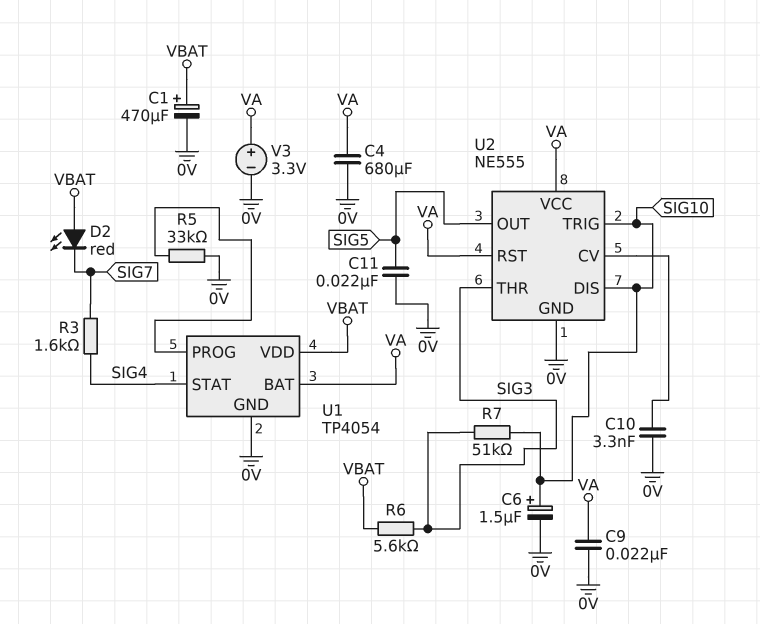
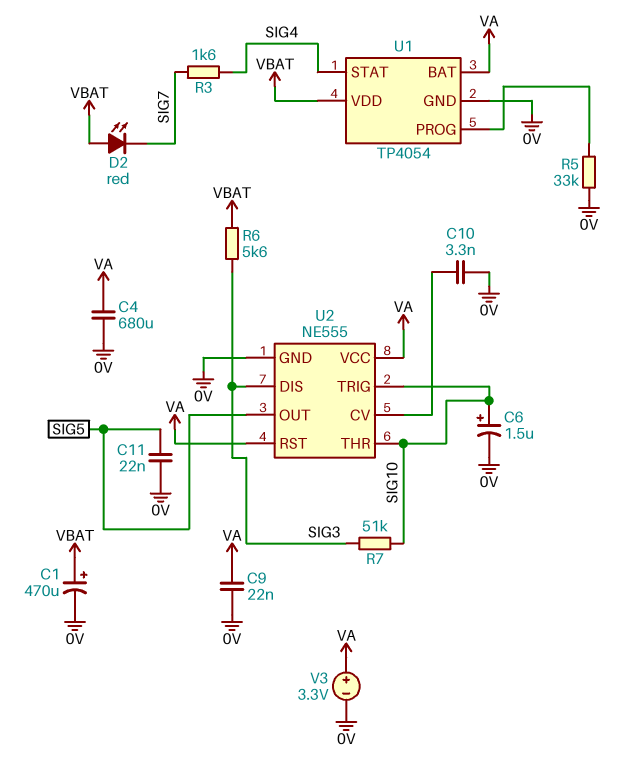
U2 pin DIS: SIG10 -> SIG3
U2 pin THR: SIG3 -> SIG10

